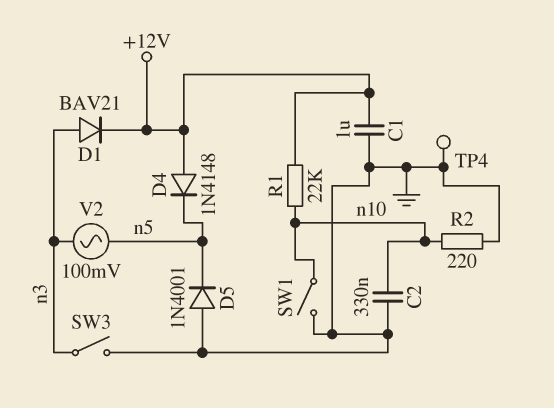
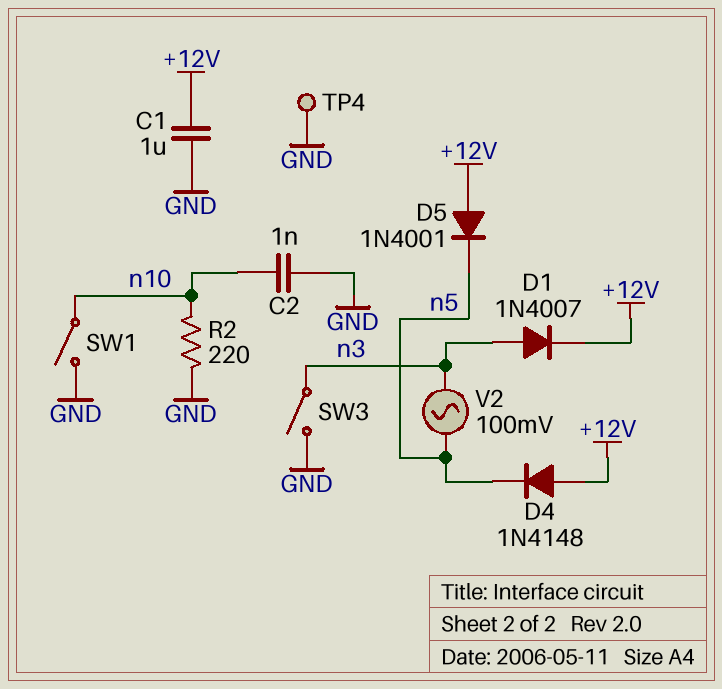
C2: 330nF (GND, n10) -> 1nF (GND, n10)
D1: diode BAV21 (A n3, K +12V) -> diode 1N4007 (A n3, K +12V)
D5: diode 1N4001 (A GND, K n5) -> diode 1N4001 (A +12V, K n5)
R1: 22k (+12V, n10) -> none

